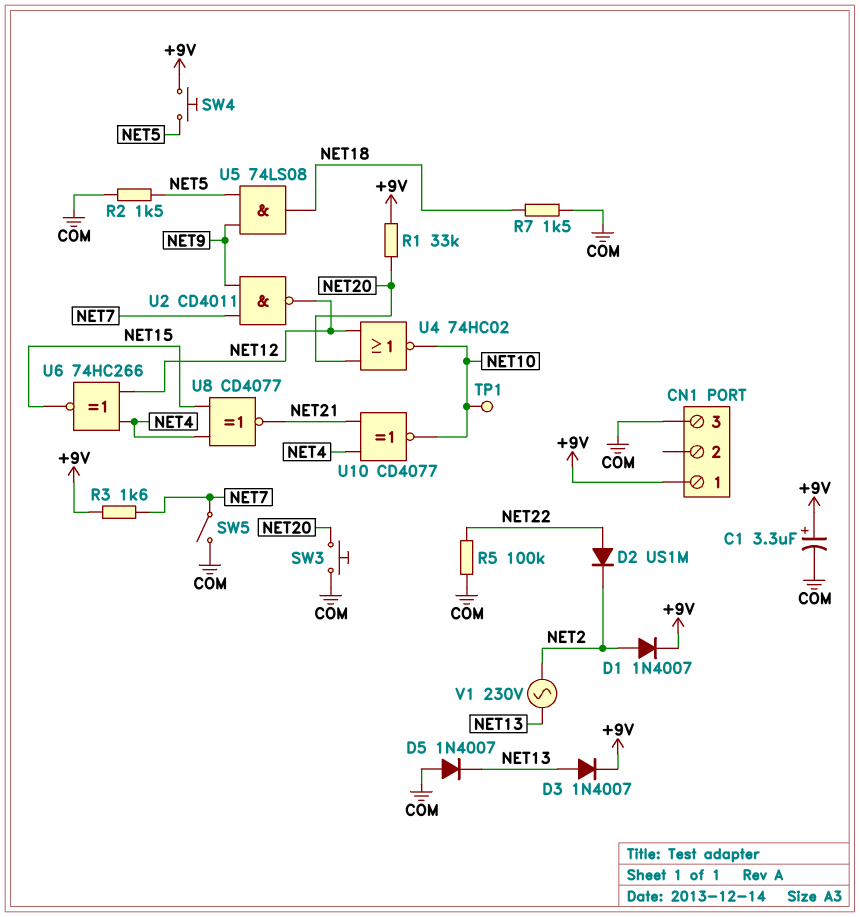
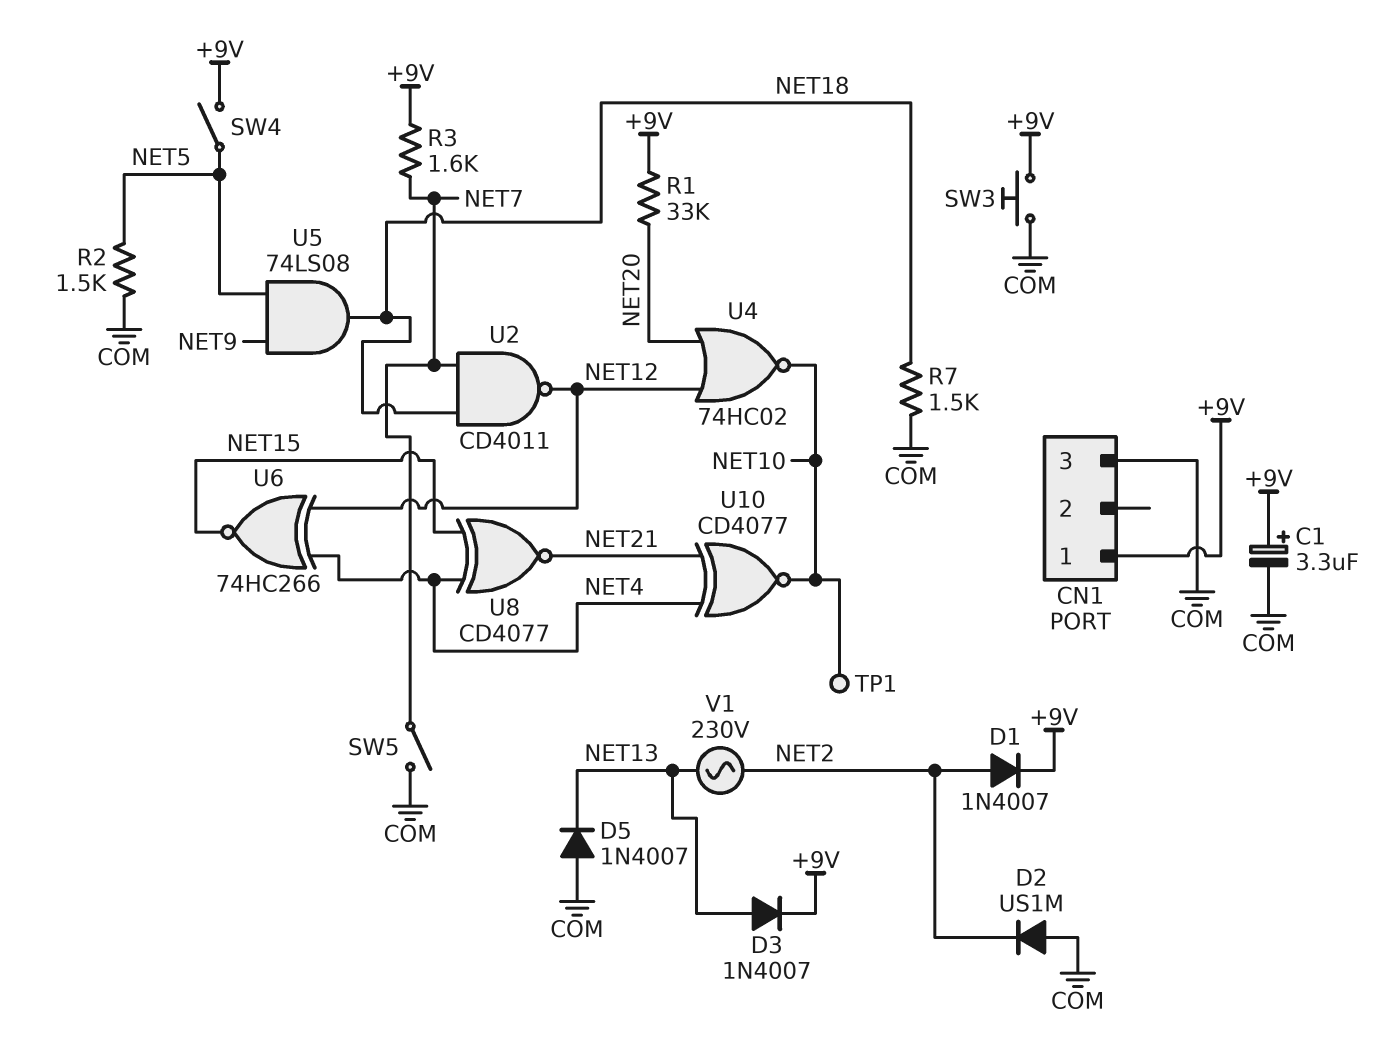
D2: diode US1M (A NET22, K NET2) -> diode US1M (A COM, K NET2)
R5: 100k (COM, NET22) -> none
SW3: button (COM, NET20) -> button (+9V, COM)
SW4: button (+9V, NET5) -> switch (+9V, NET5)
U2: NAND CD4011 (in NET7, in NET9, out NET12) -> NAND CD4011 (in NET7, in NET18, out NET12)

